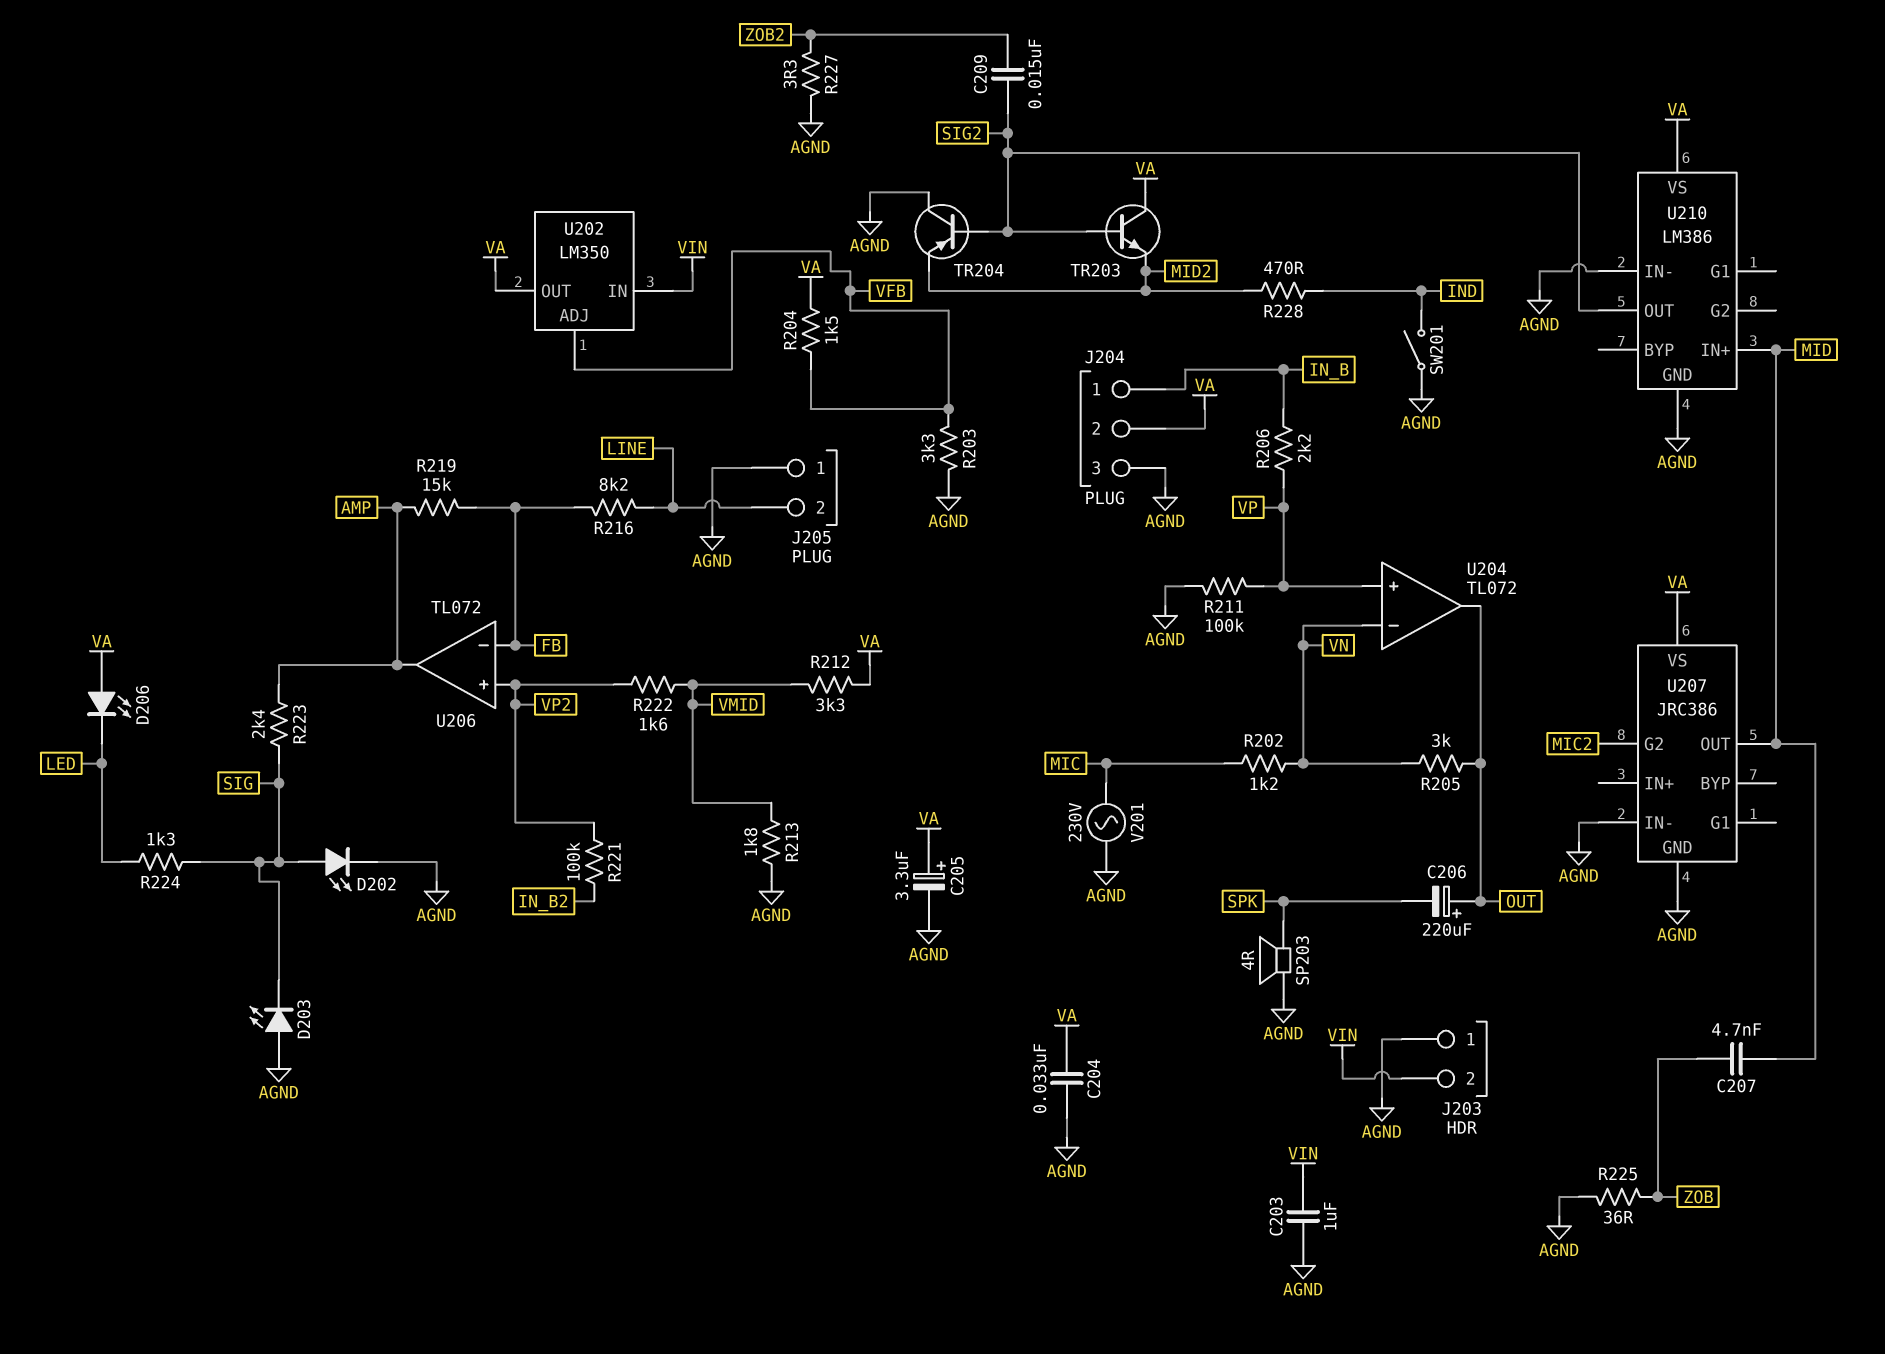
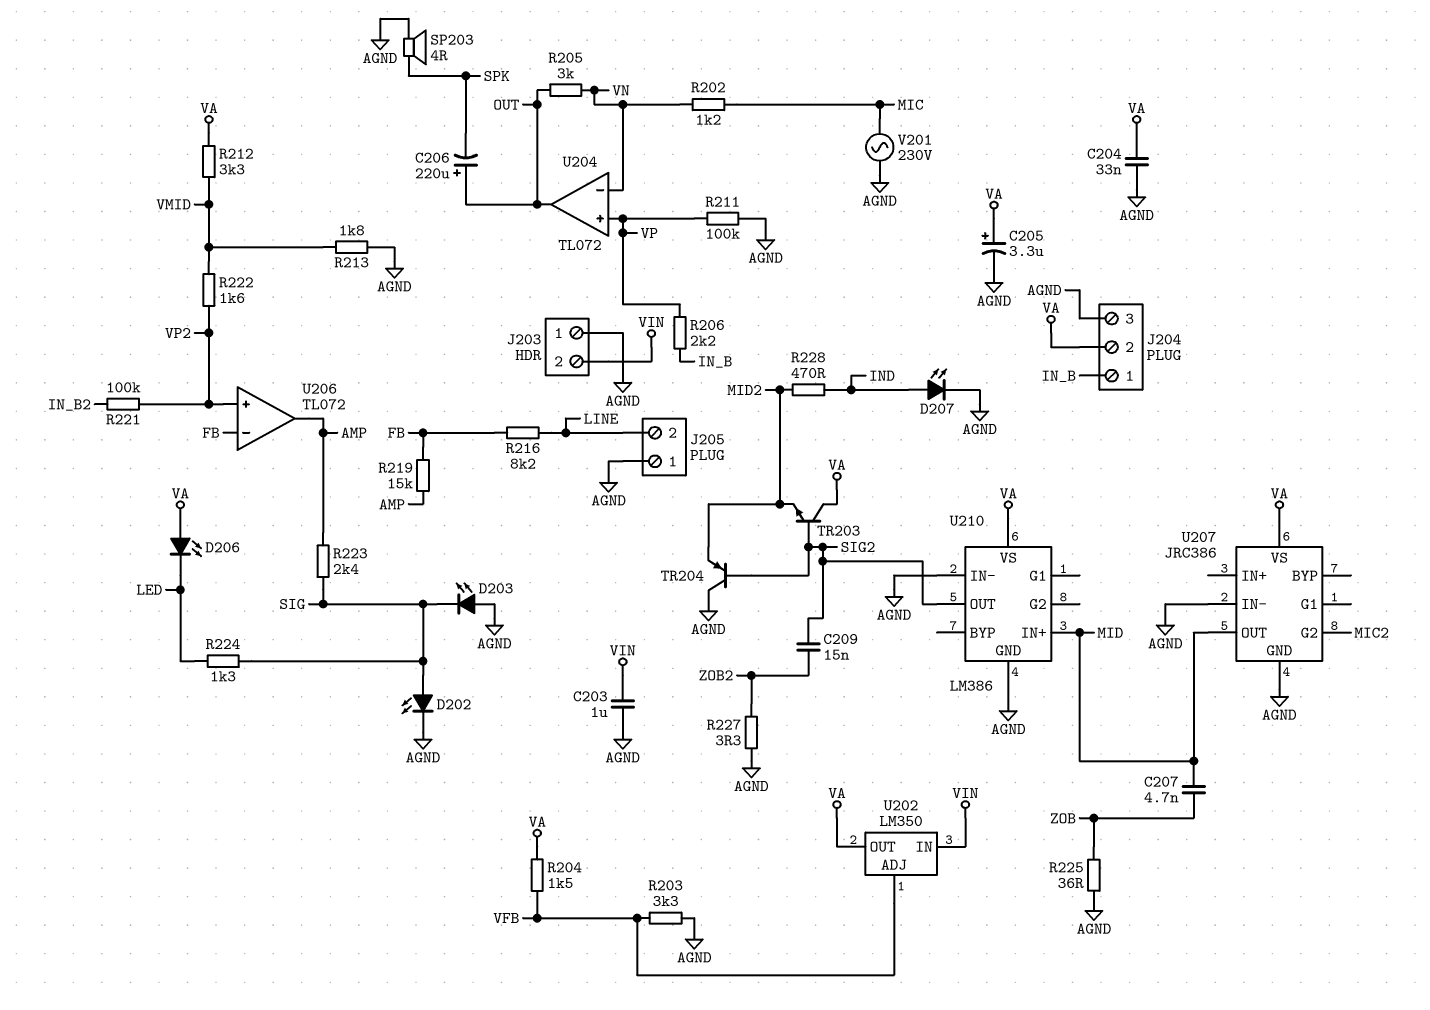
D207: none -> LED (A IND, K AGND)
SW201: switch (AGND, IND) -> none

